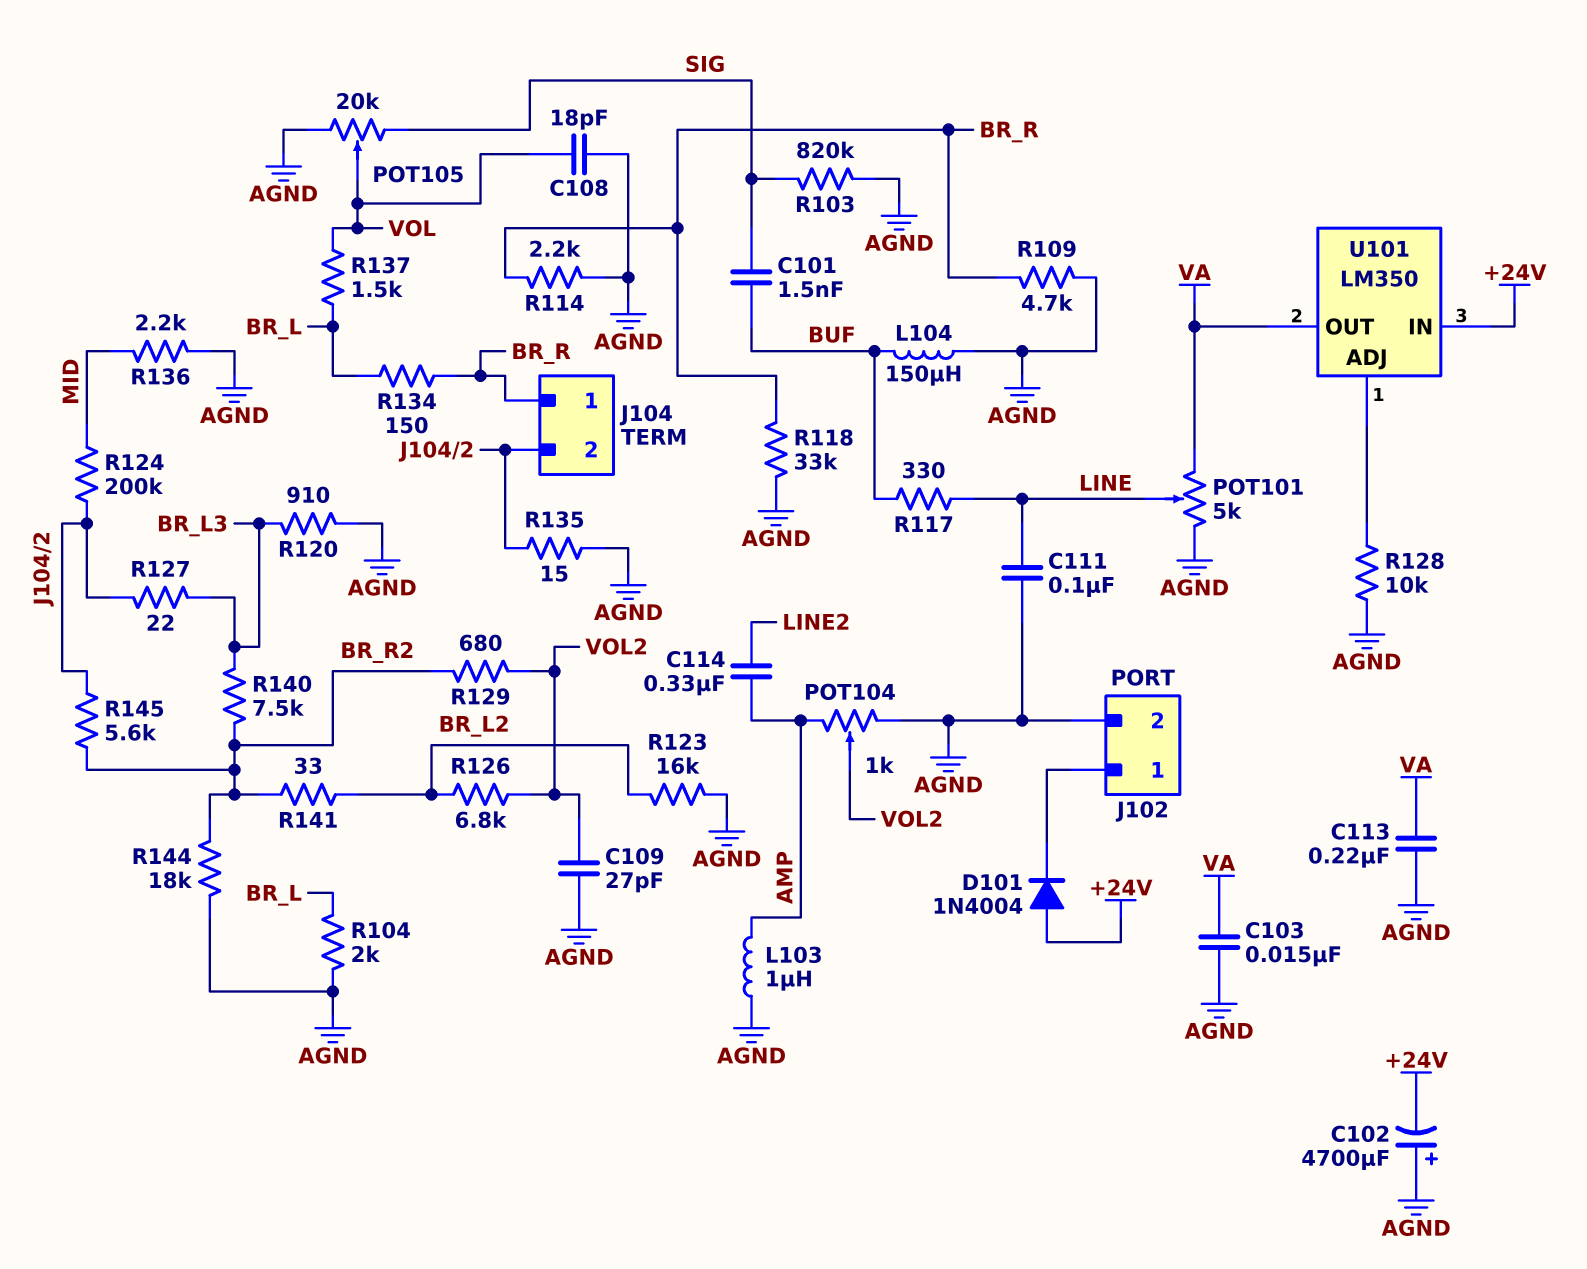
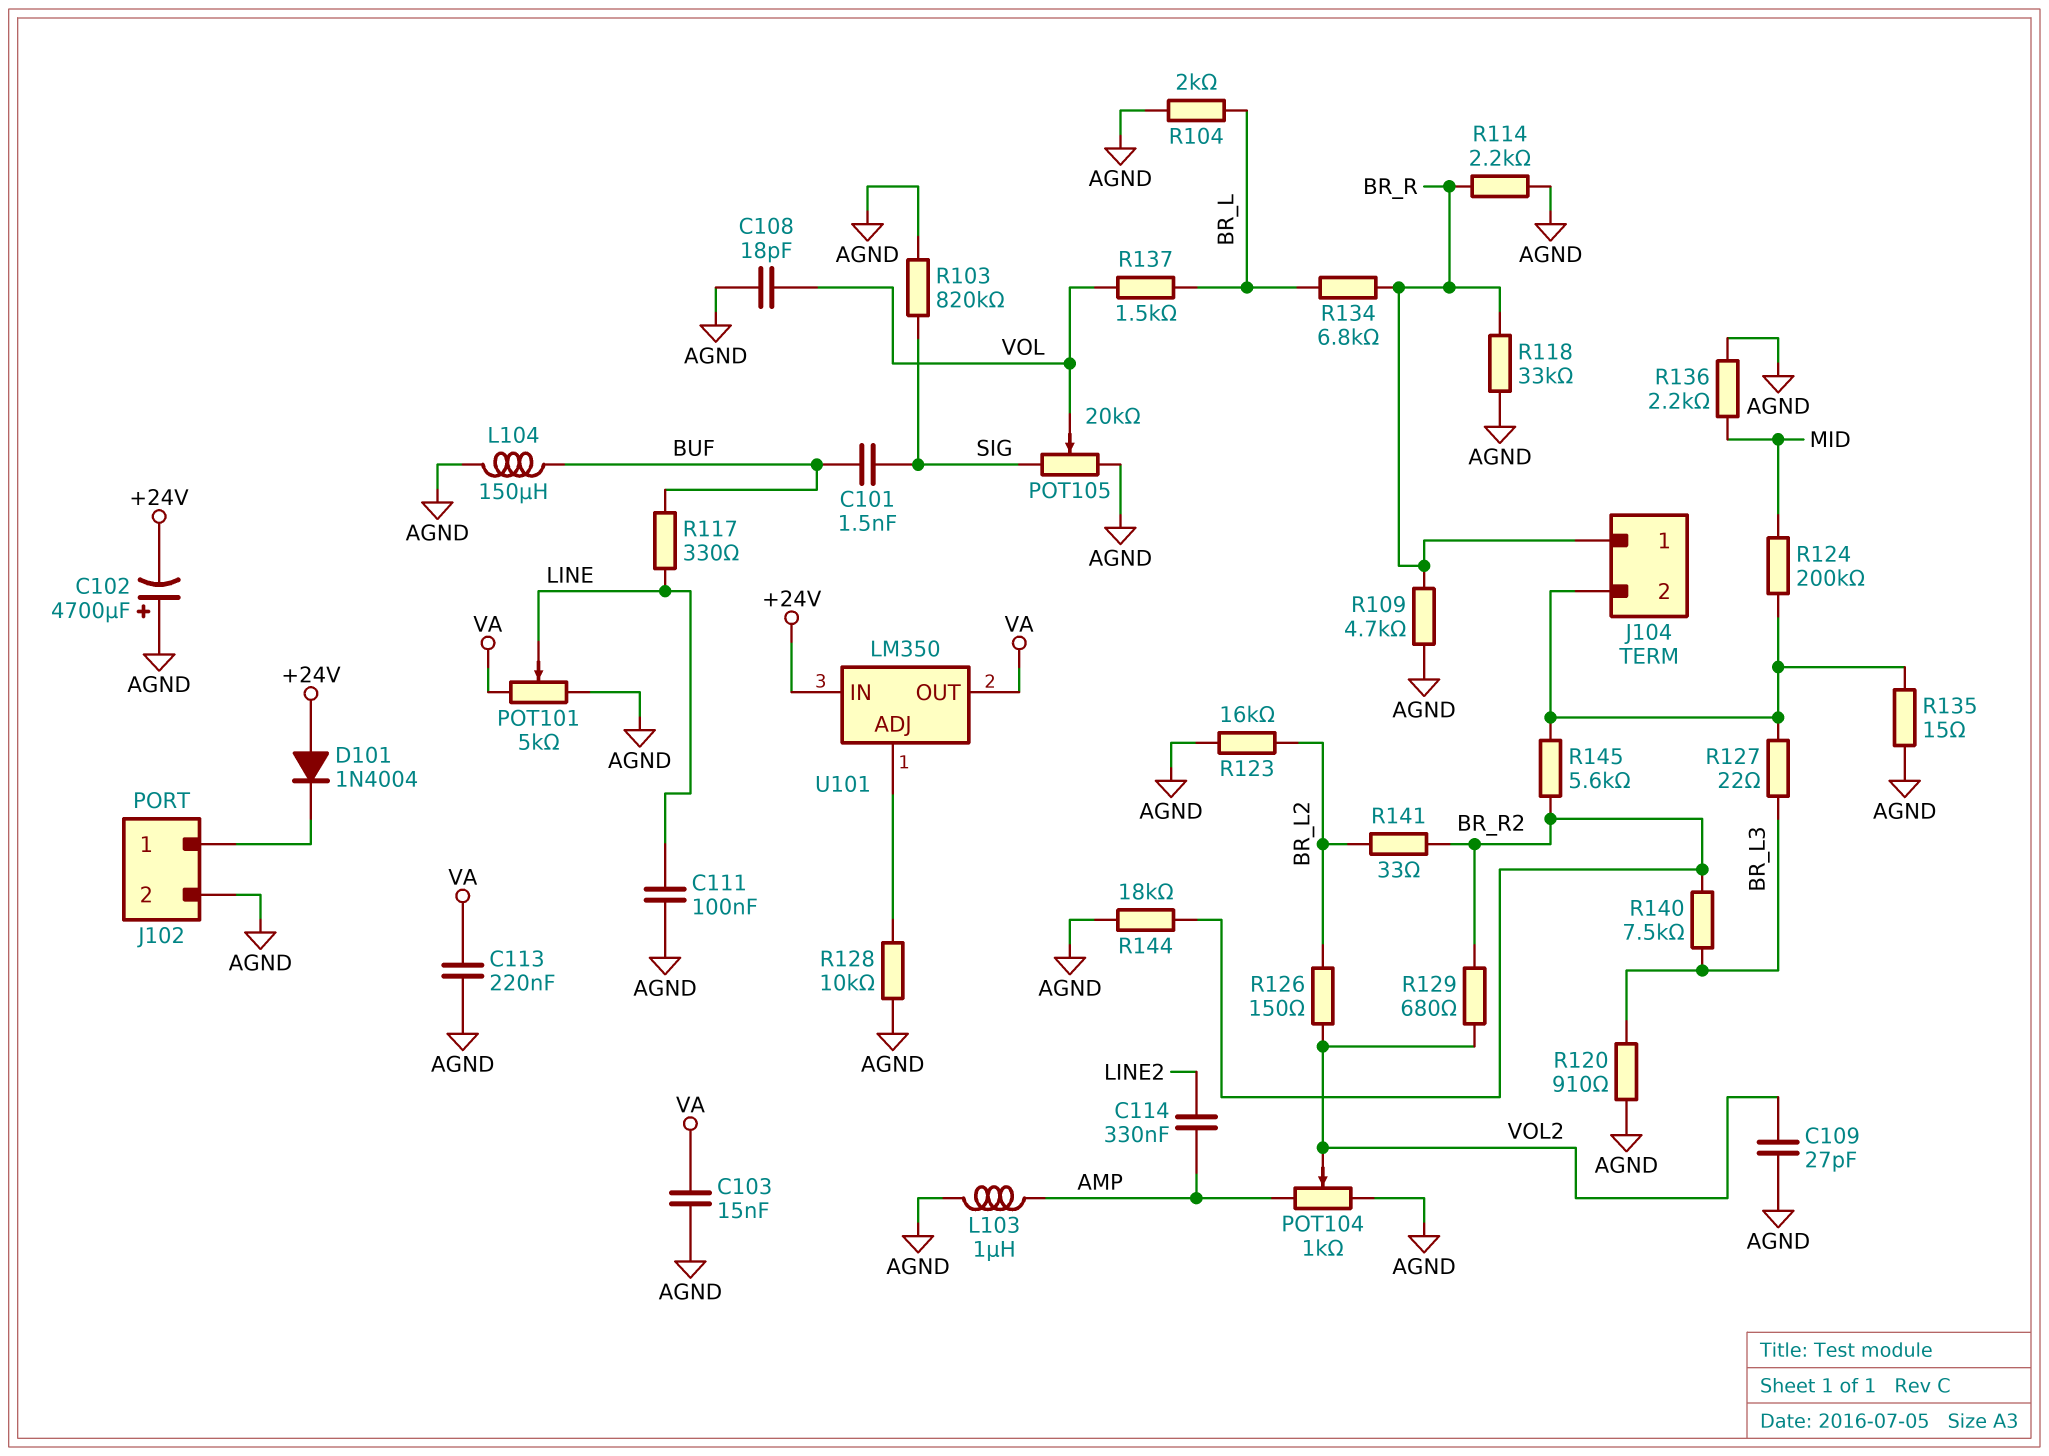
R126: 6.8k (BR_L2, VOL2) -> 150 (BR_L2, VOL2)
R134: 150 (BR_L, BR_R) -> 6.8k (BR_L, BR_R)

